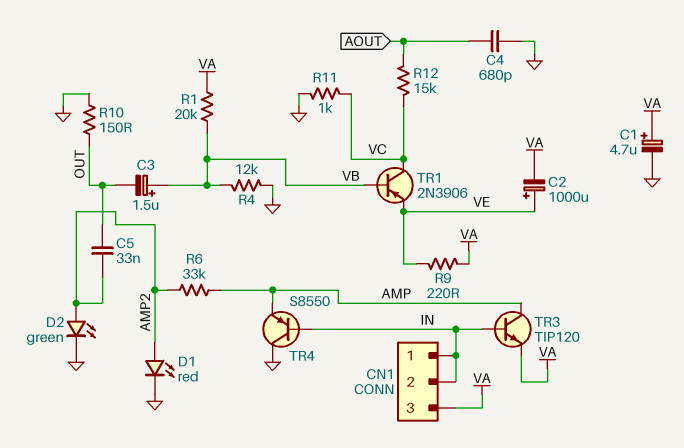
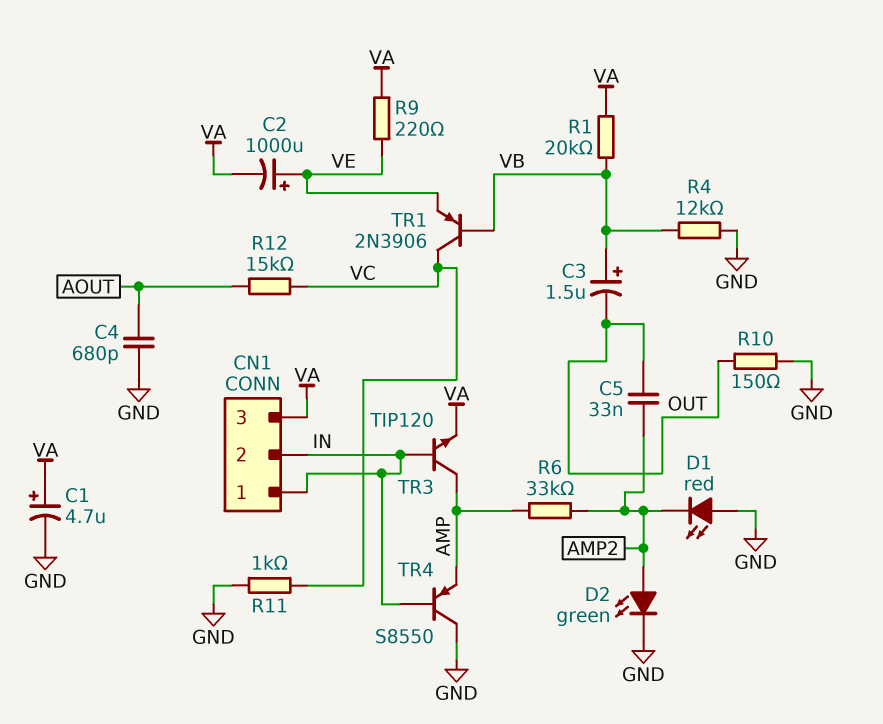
D1: LED red (A AMP2, K GND) -> LED red (A GND, K AMP2)

